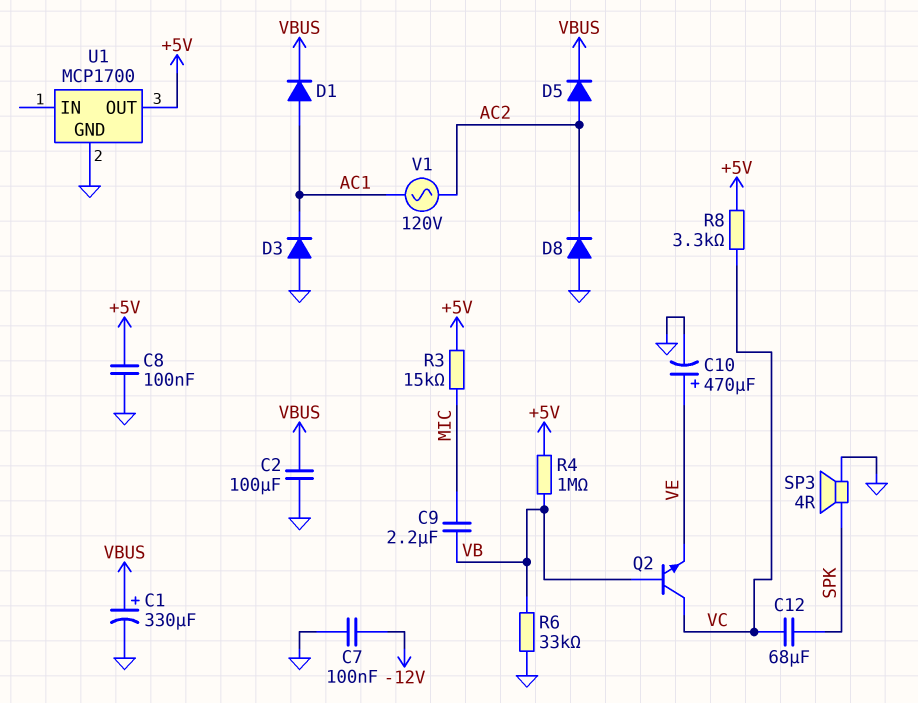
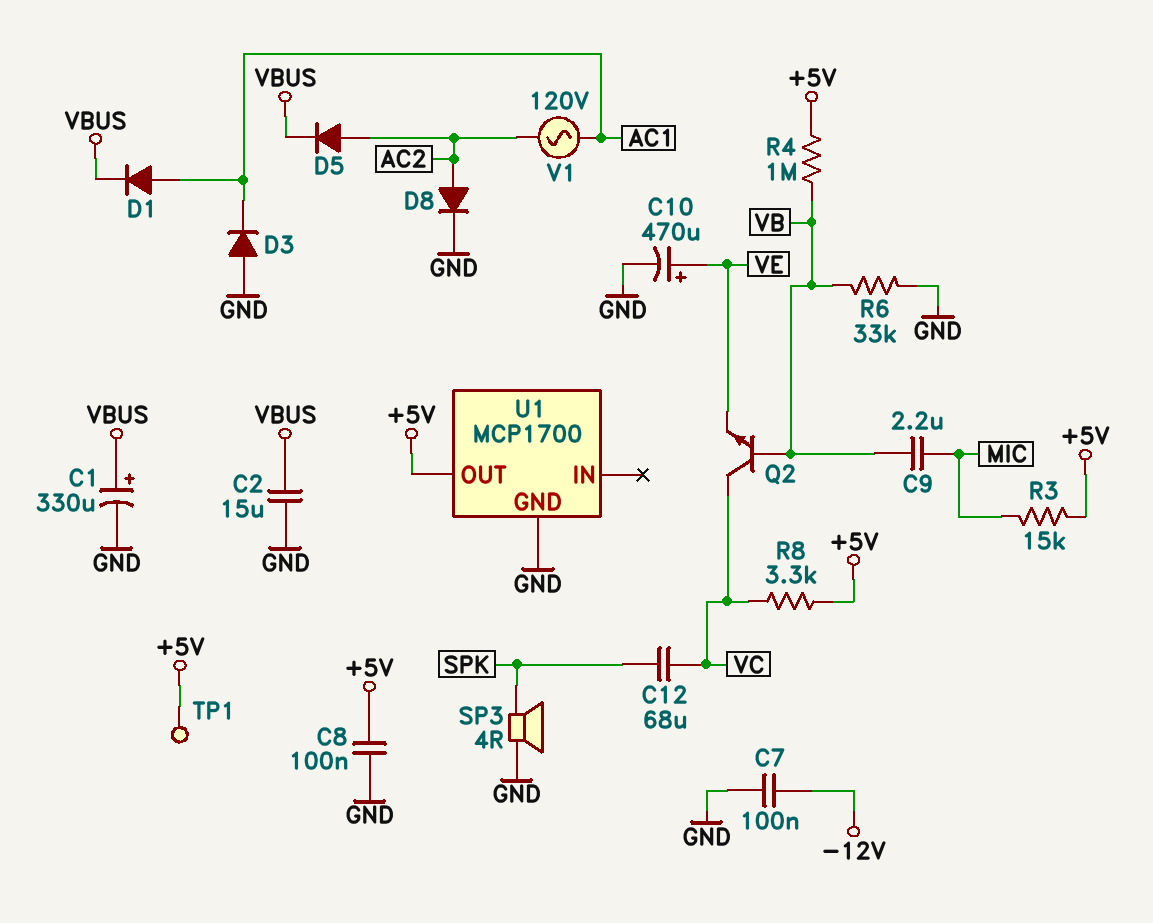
C2: 100uF (GND, VBUS) -> 15uF (GND, VBUS)
D8: diode (A GND, K AC2) -> diode (A AC2, K GND)
TP1: none -> test point (+5V)

